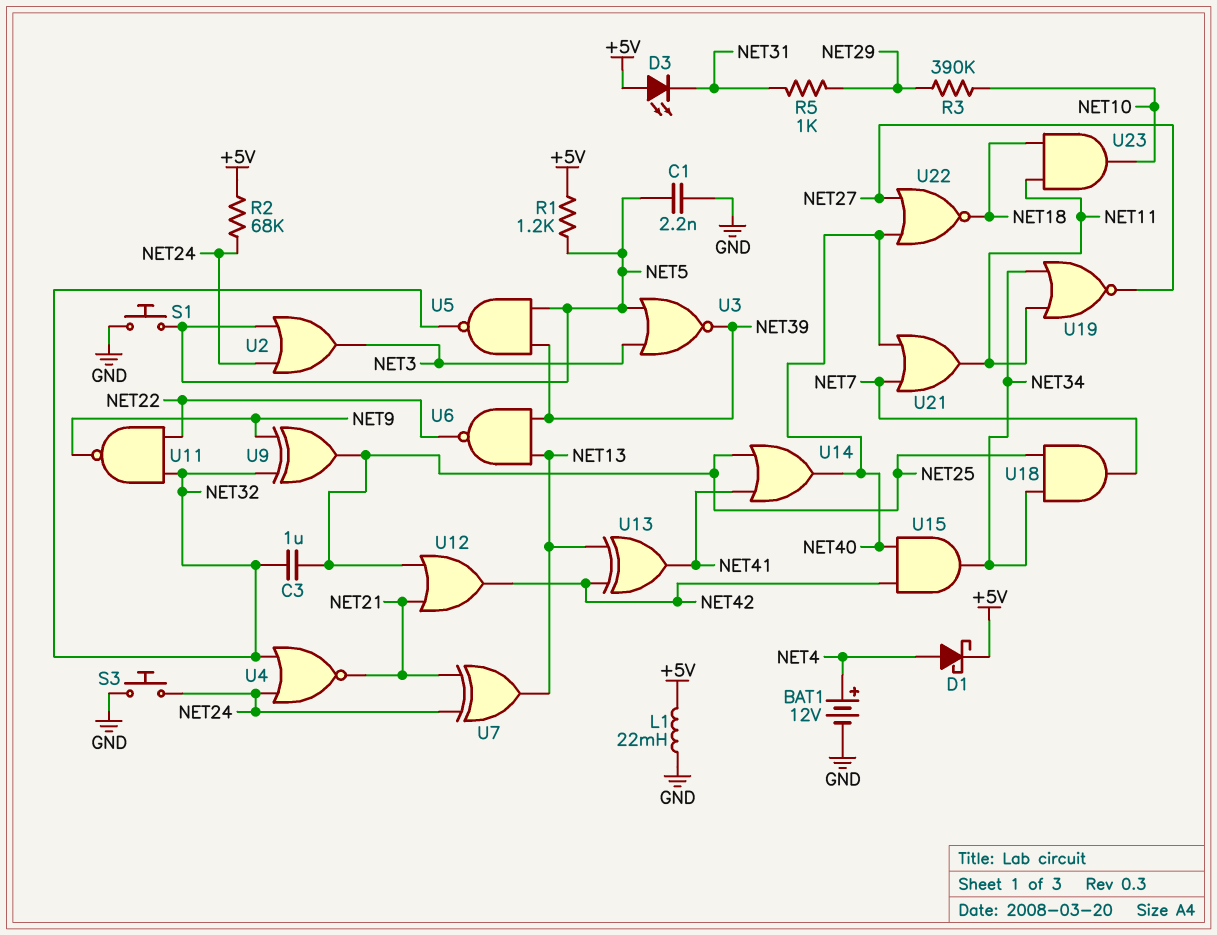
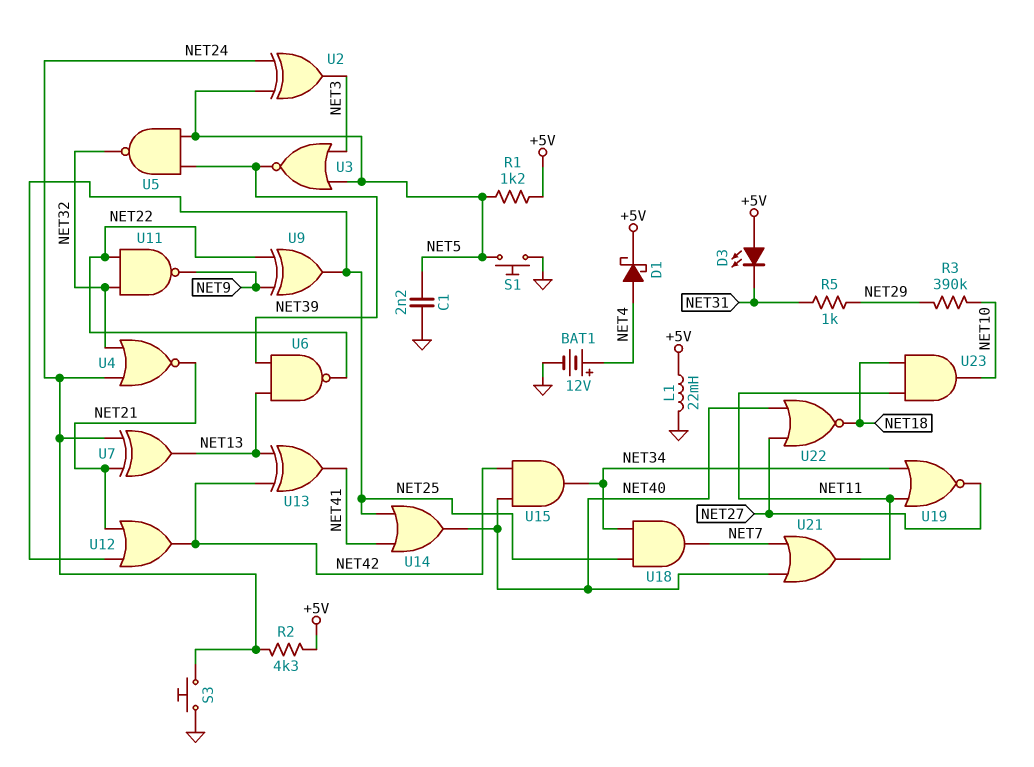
C3: 1uF (NET25, NET32) -> none
R2: 68k (+5V, NET24) -> 4.3k (+5V, NET24)
U2: OR (in NET5, in NET24, out NET3) -> XOR (in NET5, in NET24, out NET3)
U9: XOR (in NET9, in NET32, out NET25) -> XOR (in NET9, in NET22, out NET25)

